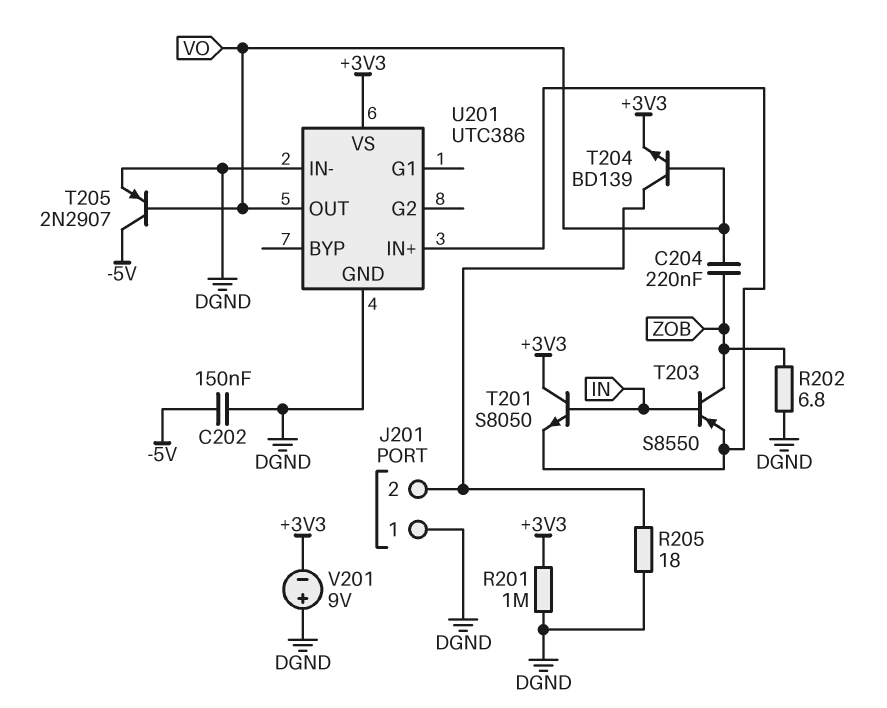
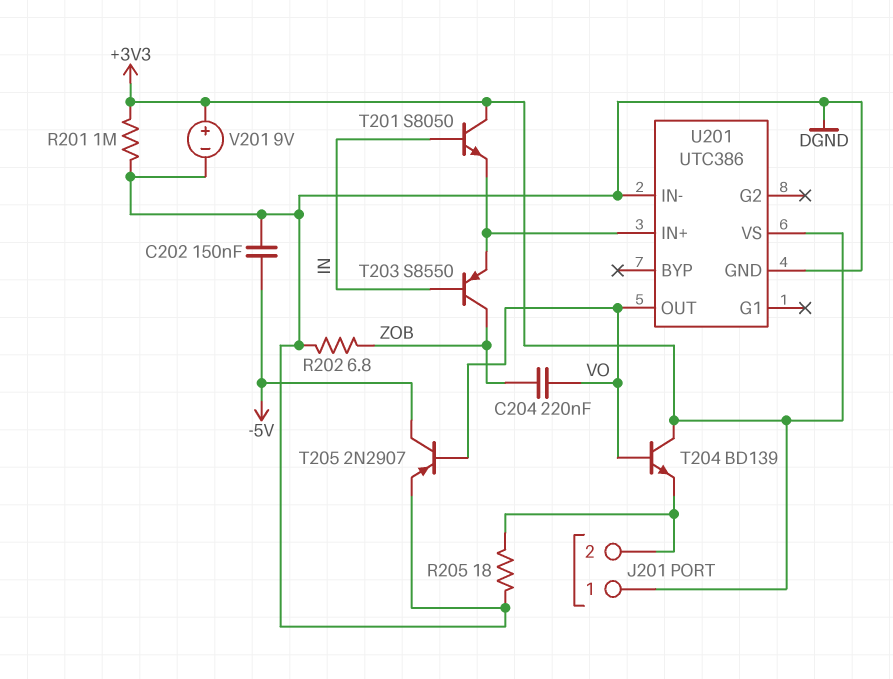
J201 pin 1: DGND -> +3V3
T204: NPN BD139 (B VO, C J201/2, E +3V3) -> NPN BD139 (B VO, C +3V3, E J201/2)
V201: 9V (plus DGND, minus +3V3) -> 9V (plus +3V3, minus DGND)

